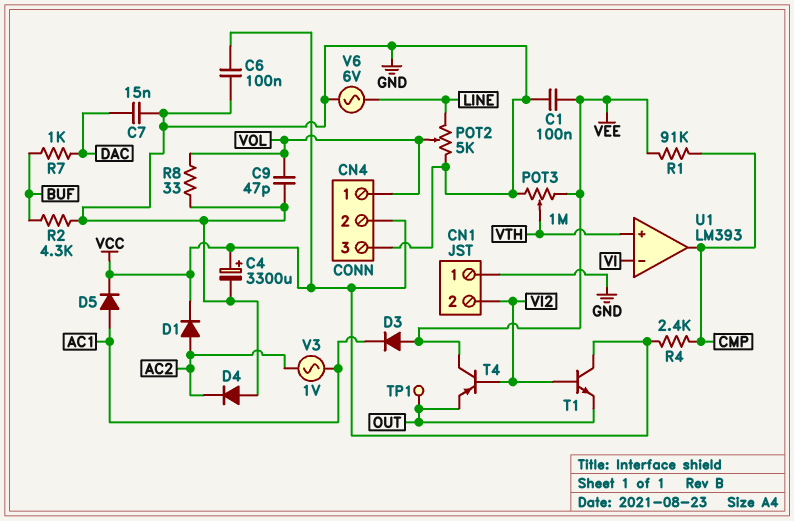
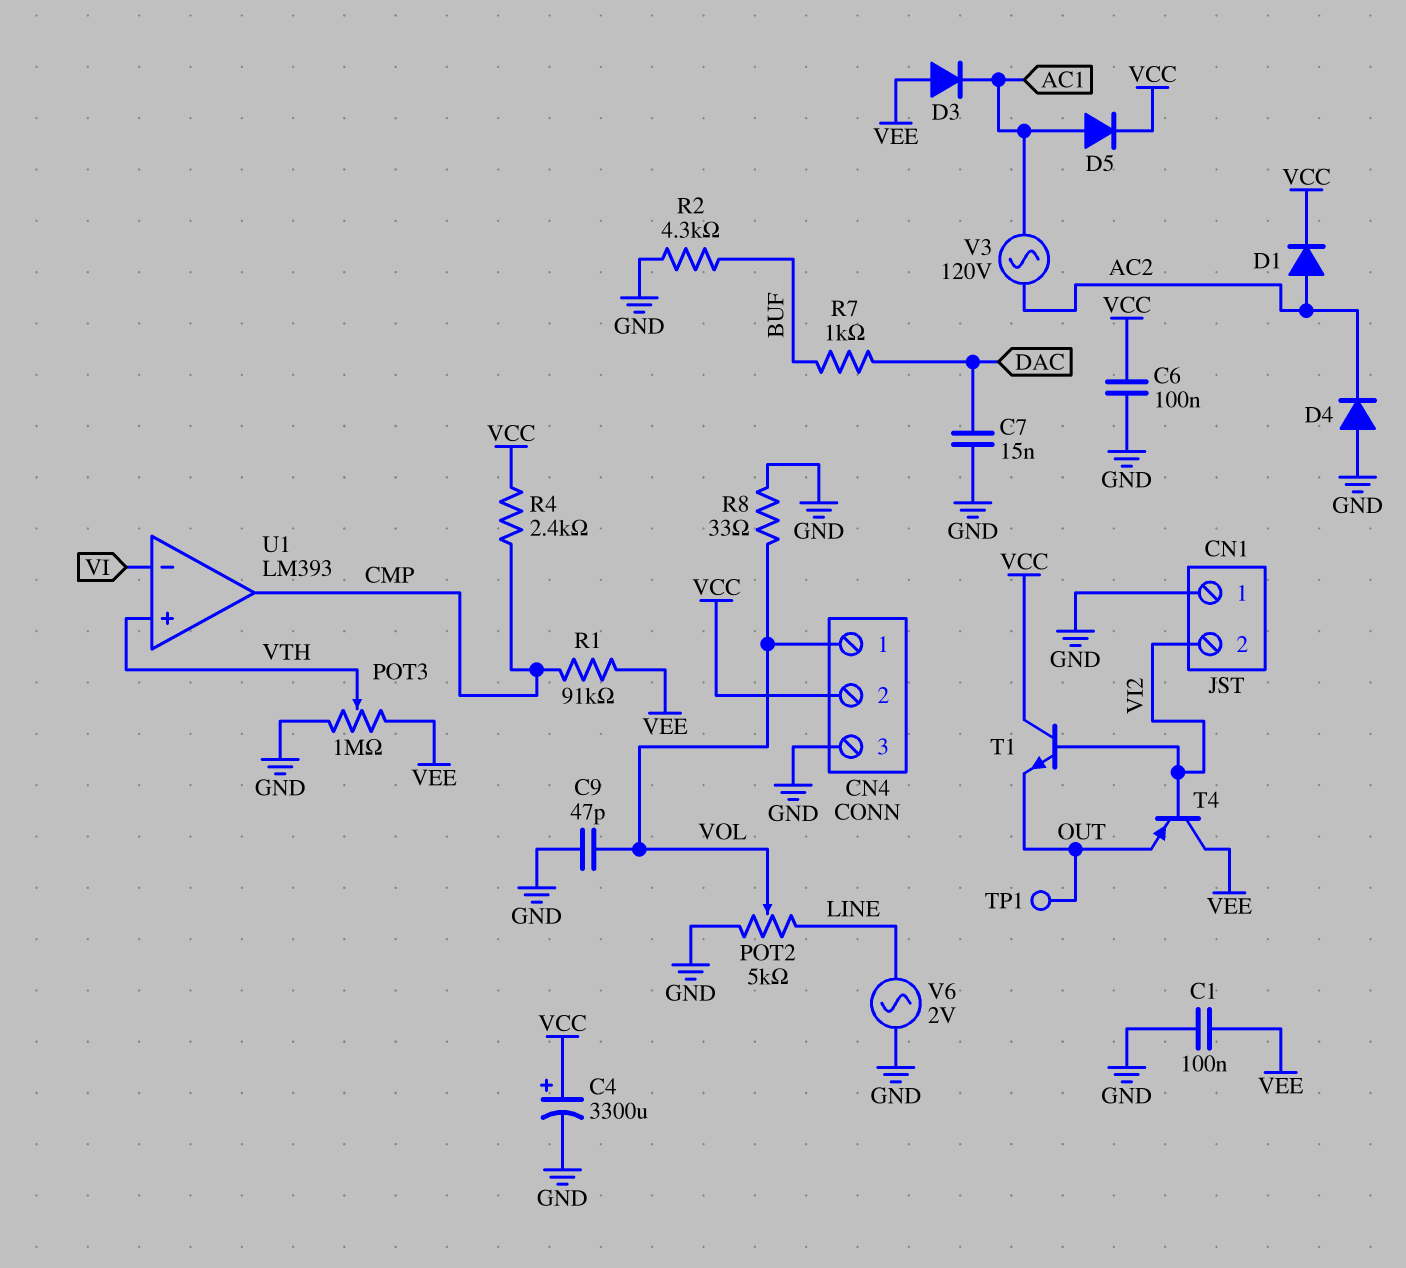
V3: AC 1V (AC1, AC2) -> AC 120V (AC1, AC2)
V6: AC 6V (GND, LINE) -> AC 2V (GND, LINE)

